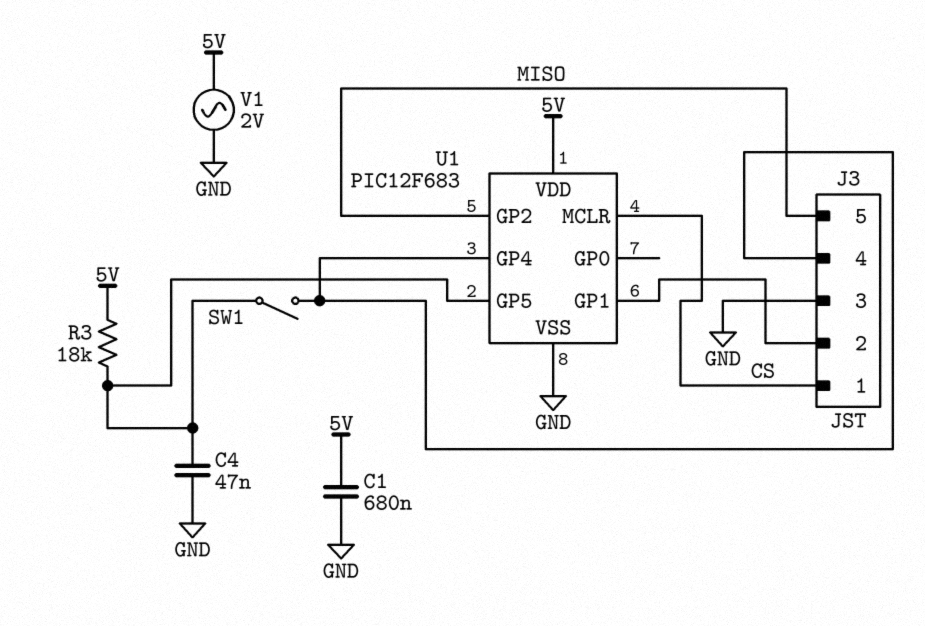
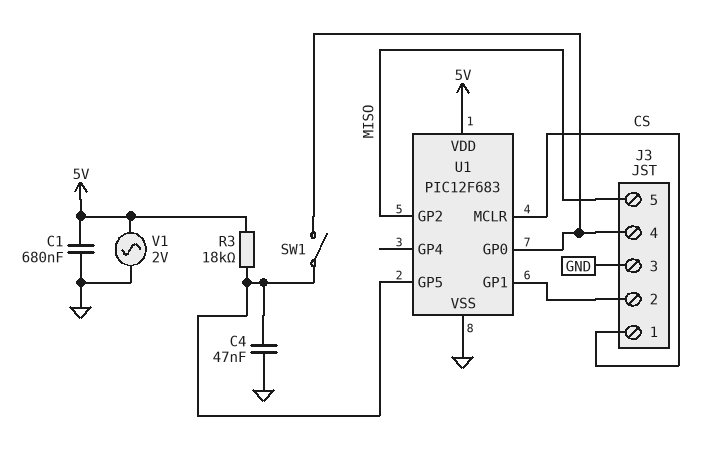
U1 pin GP0: none -> J3/4
U1 pin GP4: J3/4 -> none

